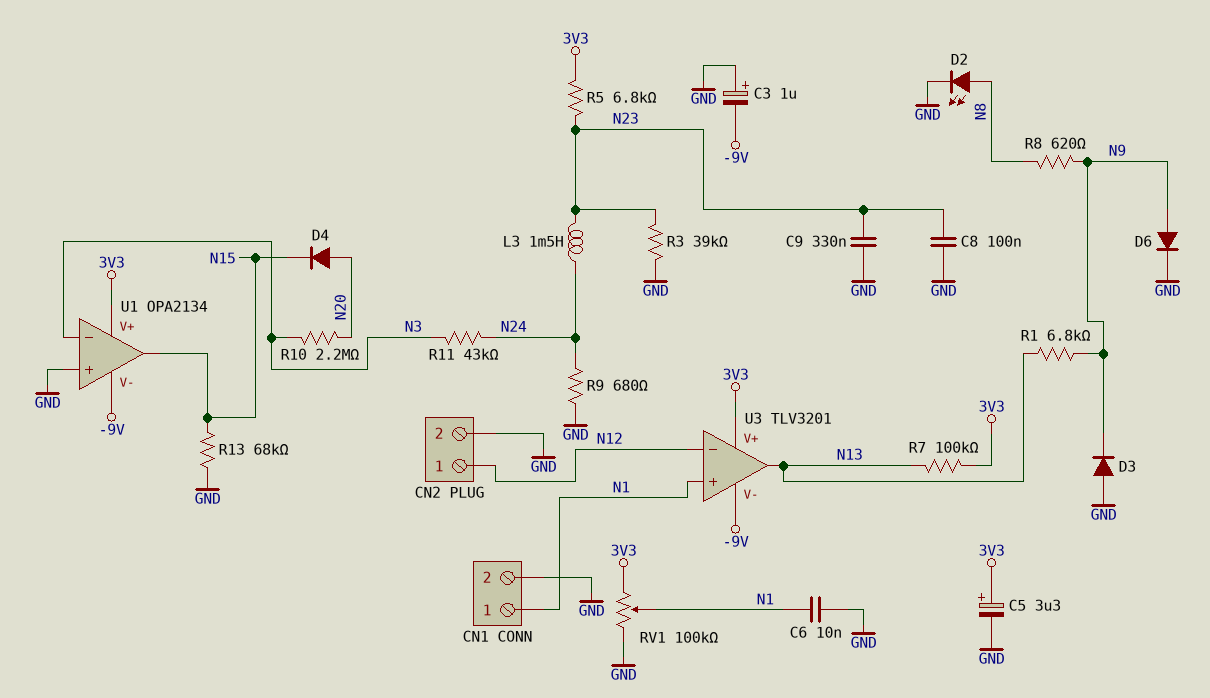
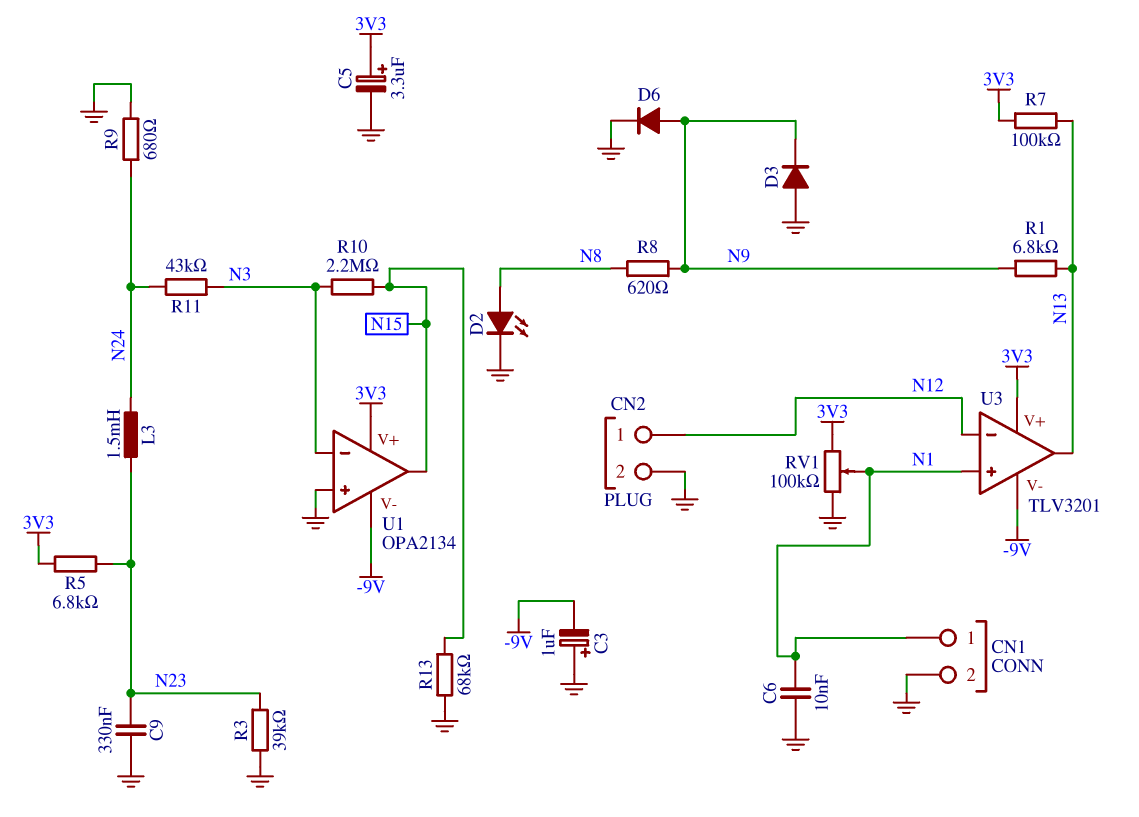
C8: 100nF (GND, N23) -> none
D4: diode (A N20, K N15) -> none
R10: 2.2M (N3, N20) -> 2.2M (N3, N15)

